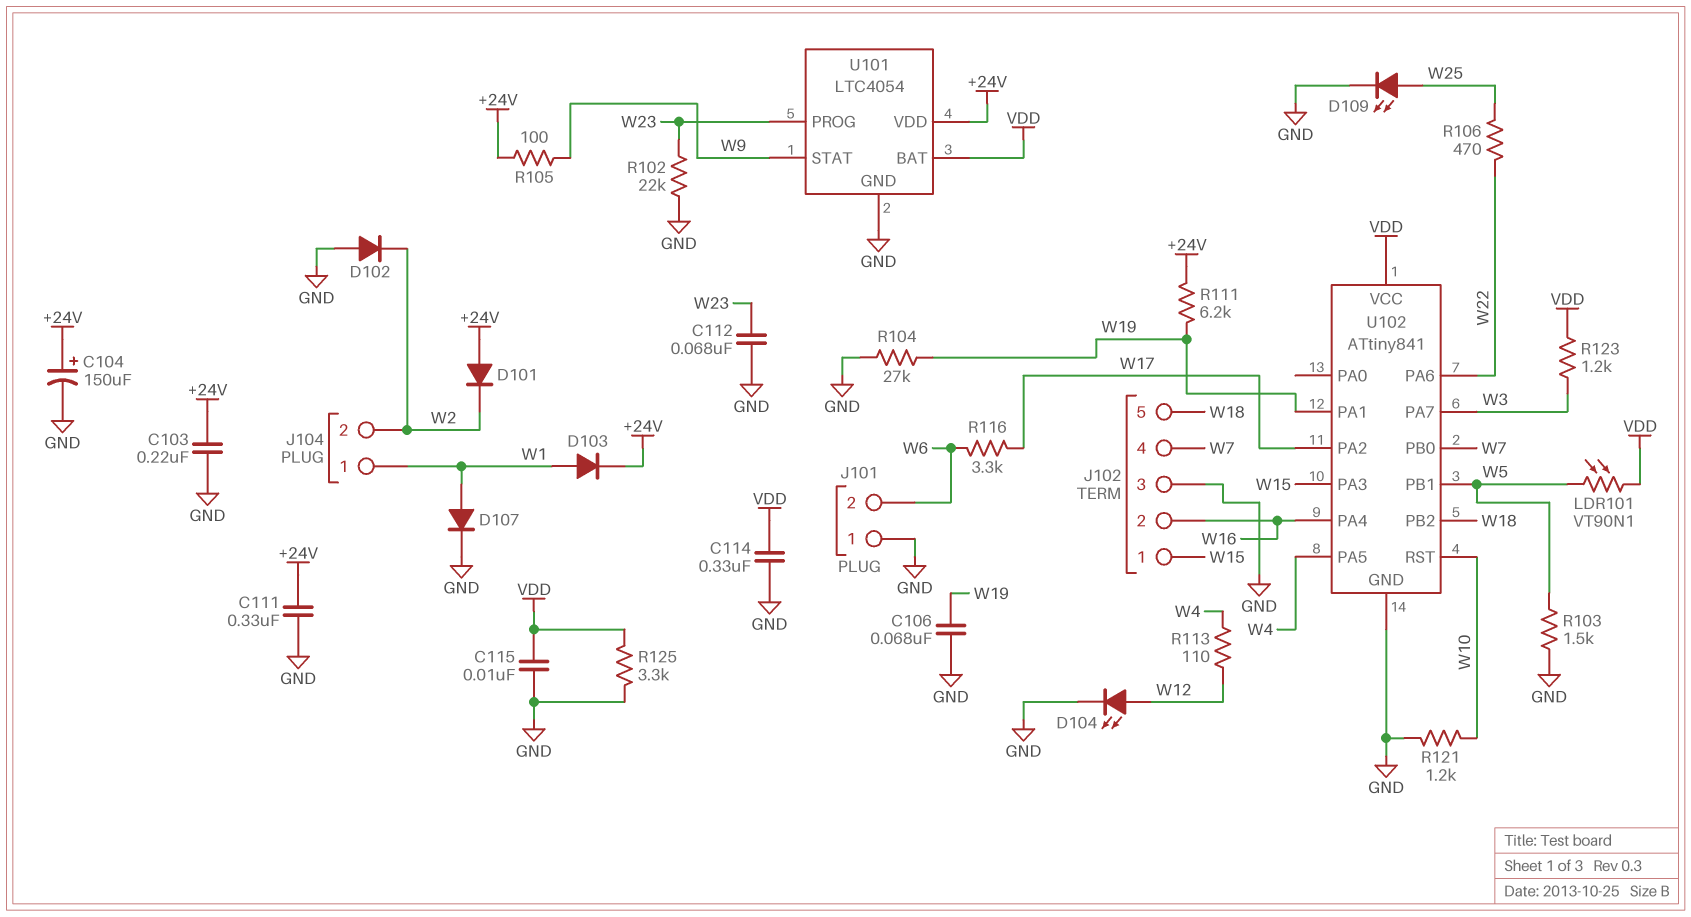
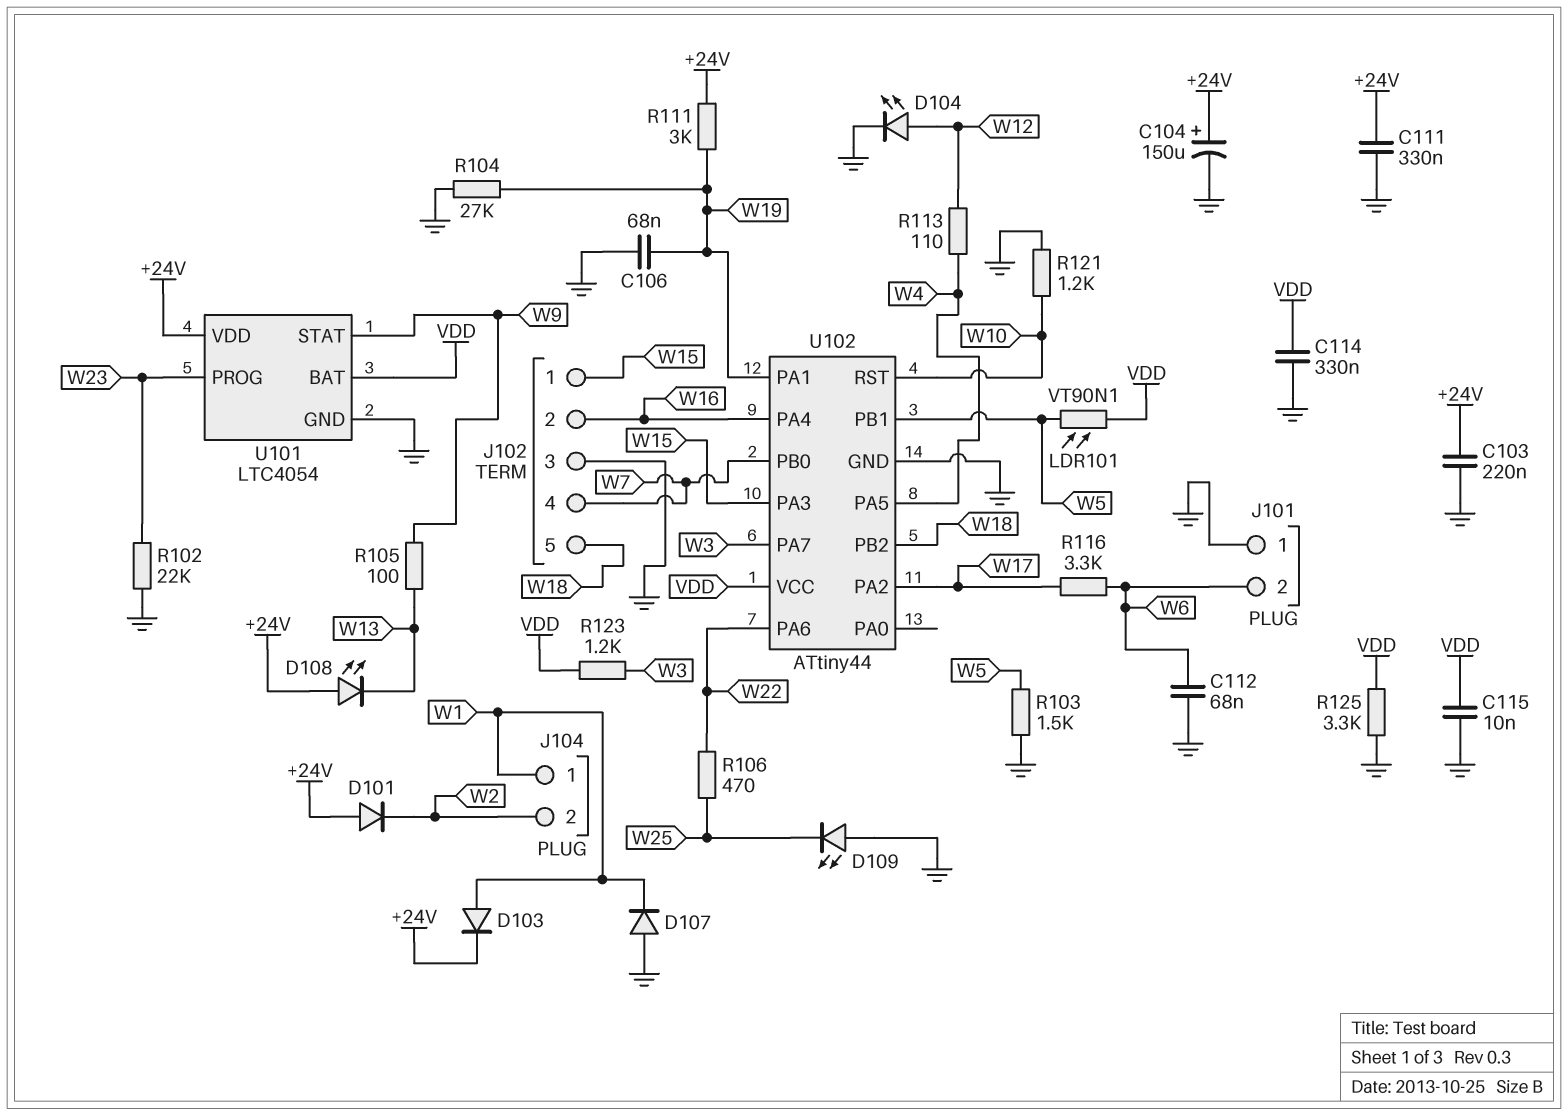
C112: 68nF (GND, W23) -> 68nF (GND, W6)
D102: diode (A GND, K W2) -> none
D107: diode (A W1, K GND) -> diode (A GND, K W1)
D108: none -> LED (A +24V, K W13)
D109: LED (A W25, K GND) -> LED (A GND, K W25)
R105: 100 (+24V, W9) -> 100 (W9, W13)
R111: 6.2k (+24V, W19) -> 3k (+24V, W19)
U102: ATtiny841 -> ATtiny44

